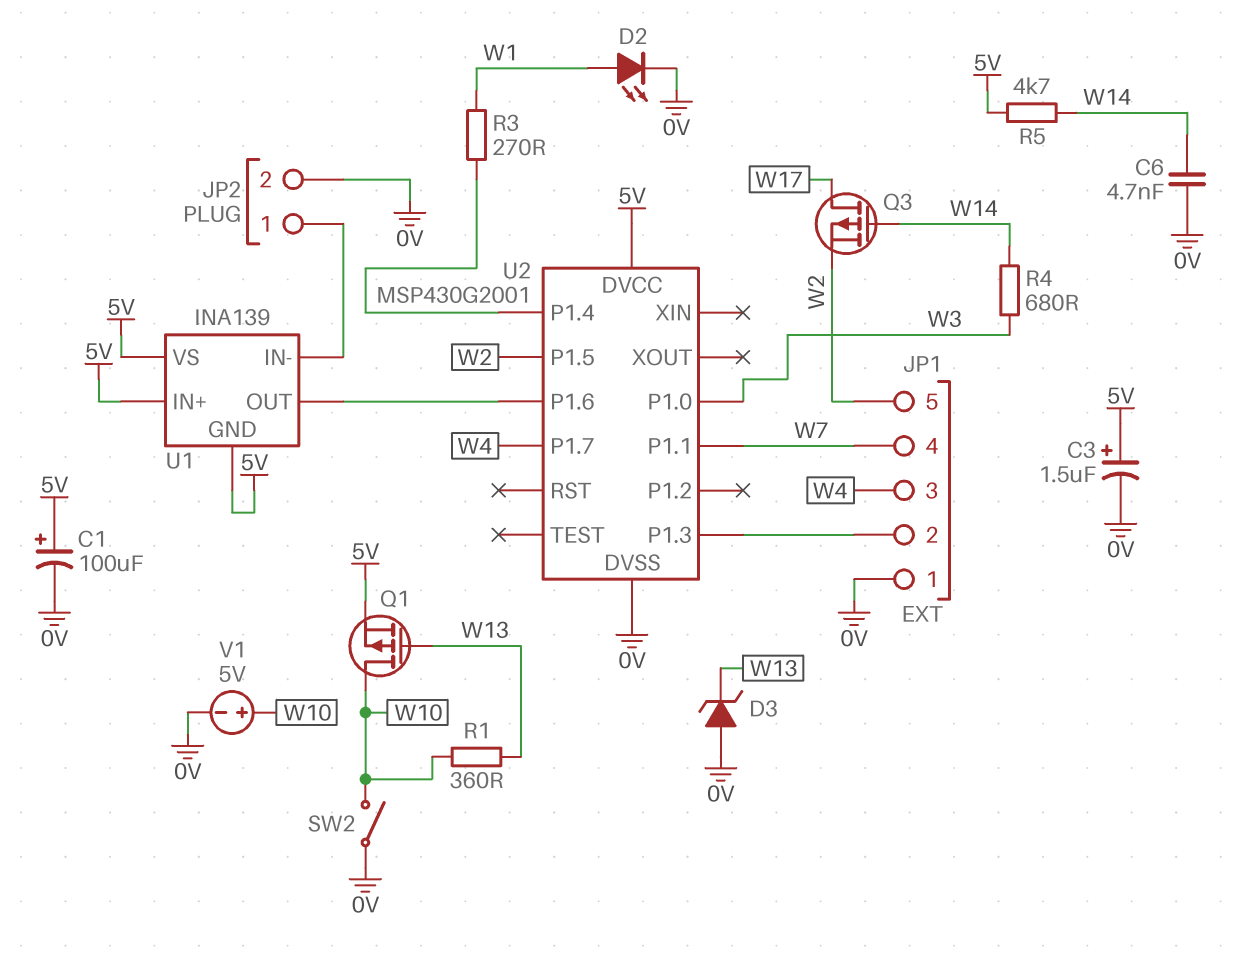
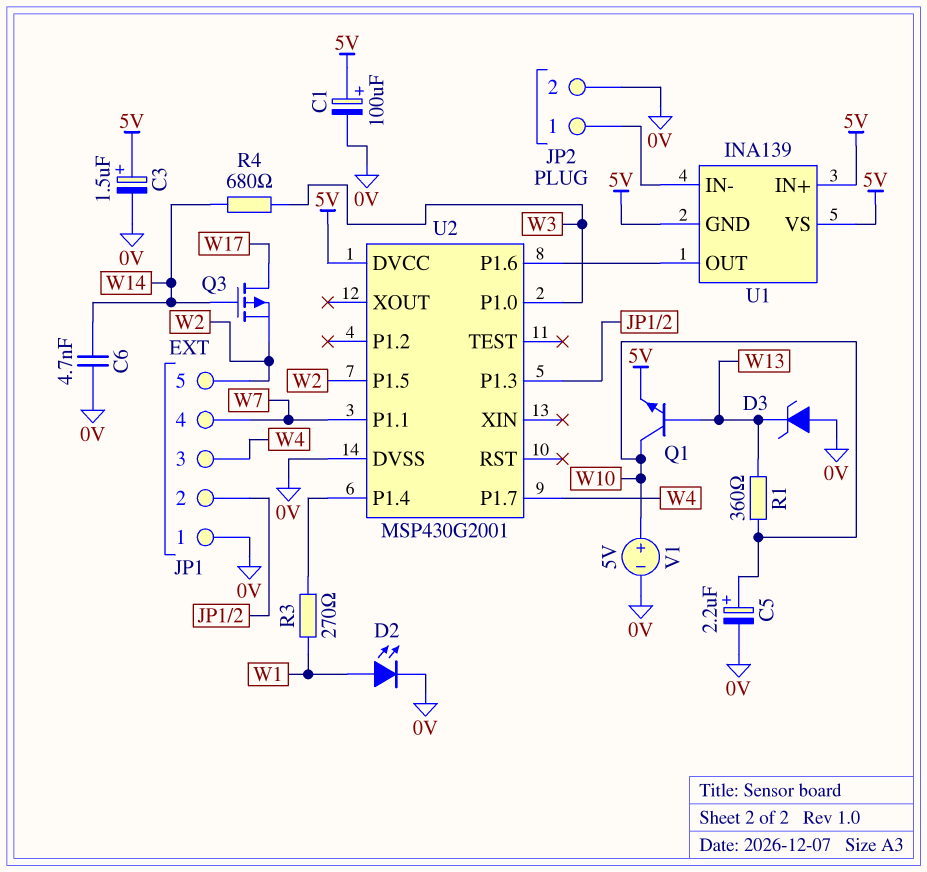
C5: none -> 2.2uF (plus W10, minus 0V)
Q1: PMOS (G W13, D W10, S 5V) -> NPN (B W13, C W10, E 5V)
R5: 4.7k (5V, W14) -> none
SW2: switch (0V, W10) -> none

